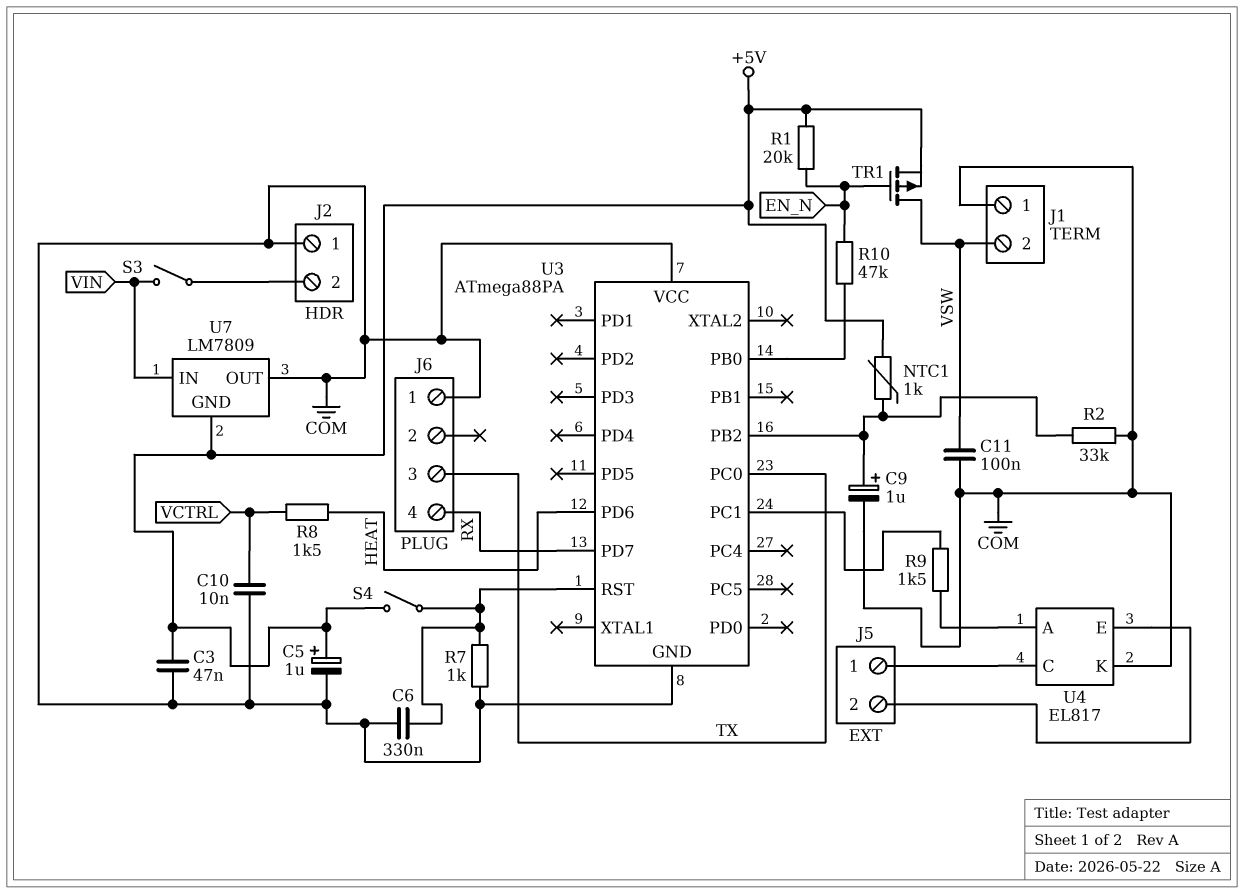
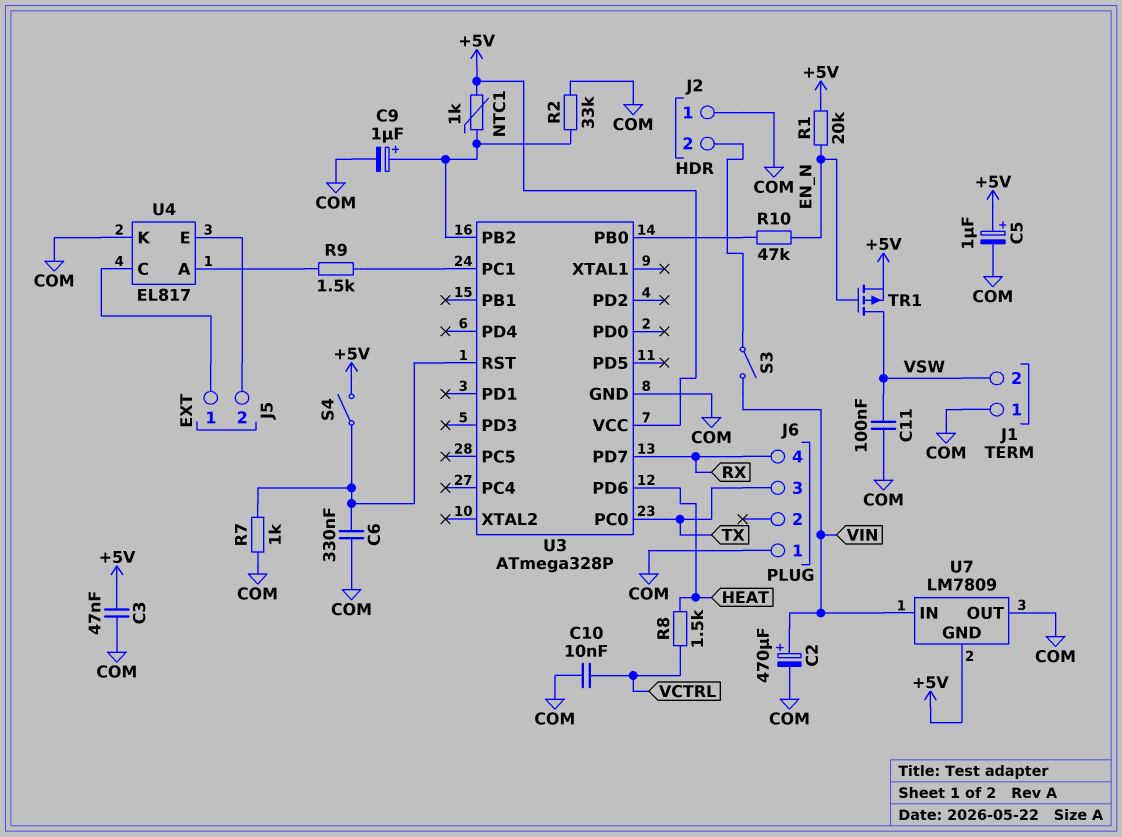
C2: none -> 470uF (plus VIN, minus COM)
U3: ATmega88PA -> ATmega328P
U3 pin VCC: COM -> +5V

